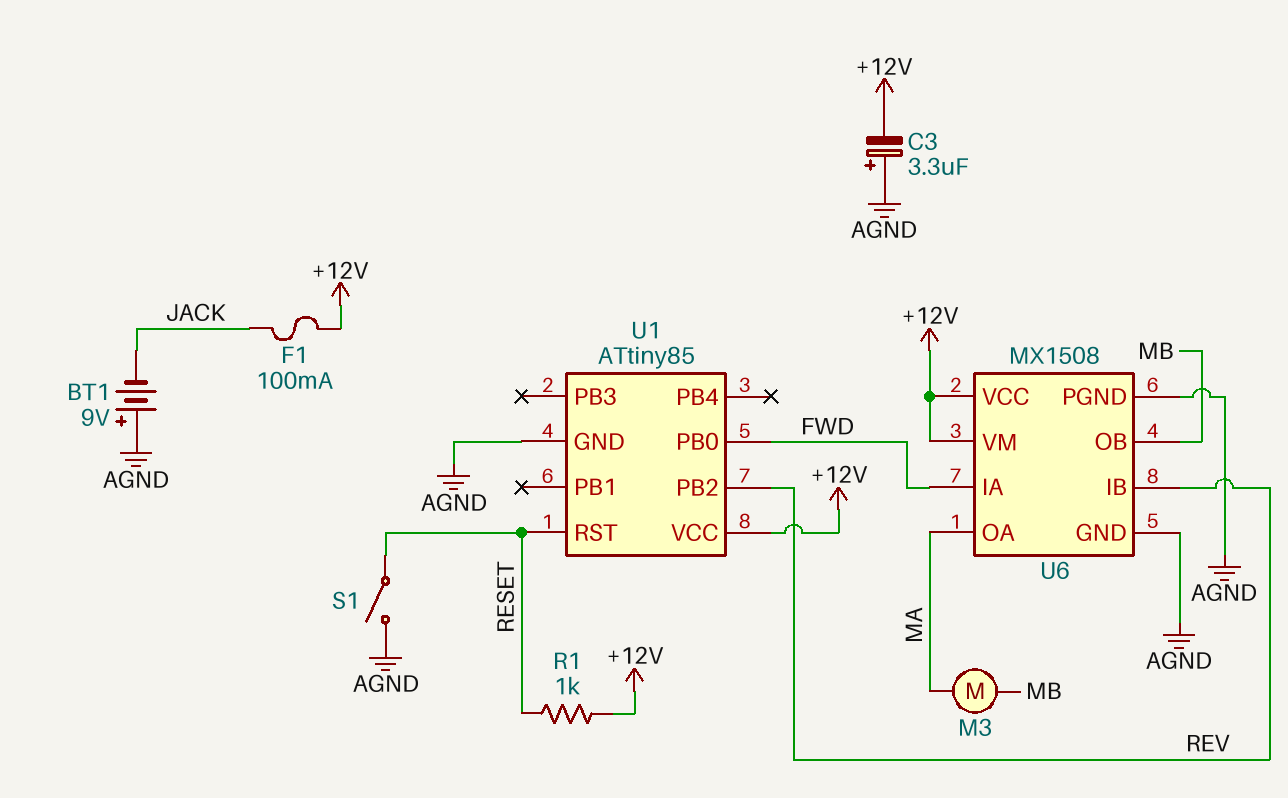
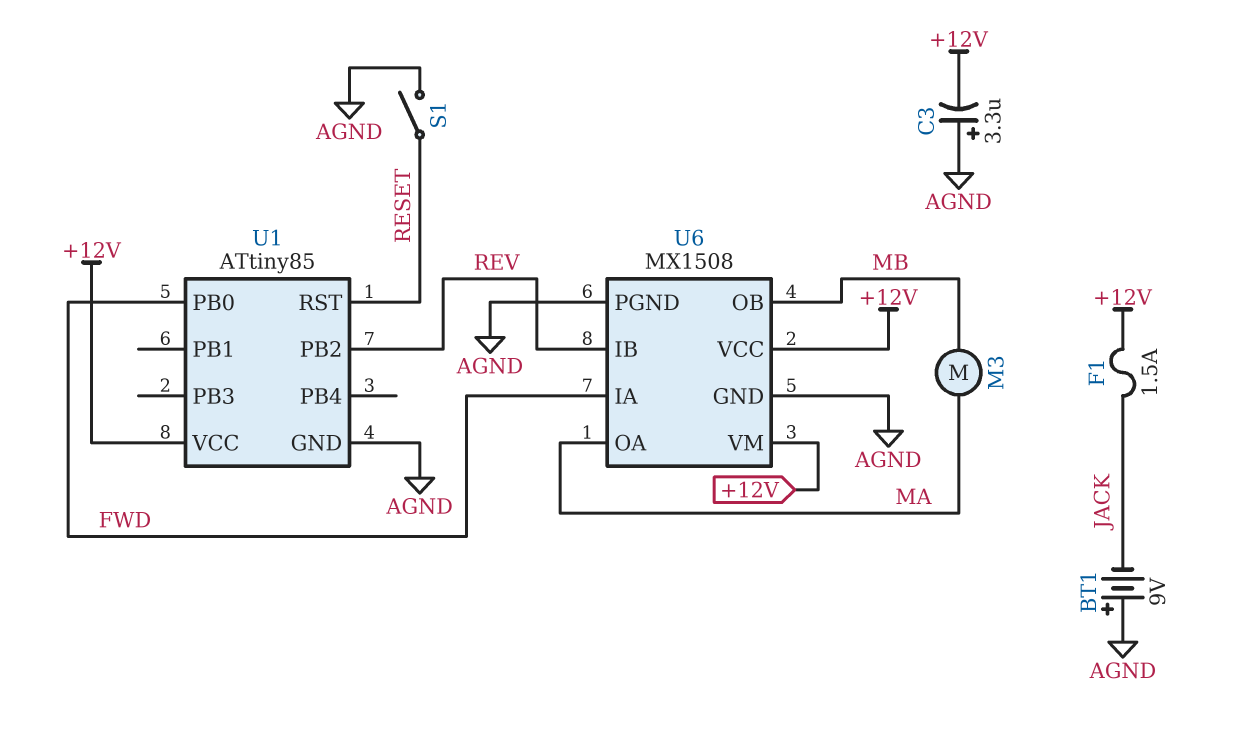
F1: 100mA (+12V, JACK) -> 1.5A (+12V, JACK)
R1: 1k (+12V, RESET) -> none

